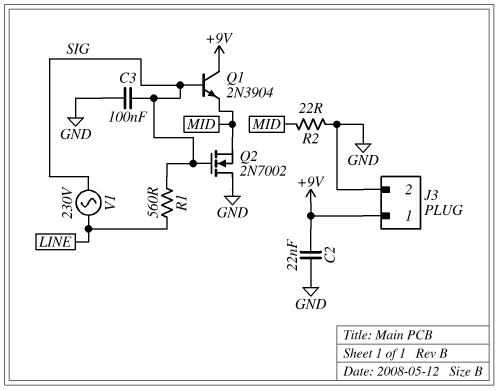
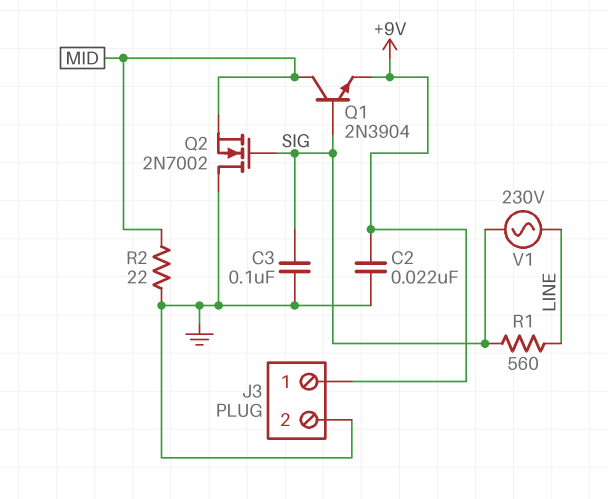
Q1: NPN 2N3904 (B SIG, C +9V, E MID) -> NPN 2N3904 (B SIG, C MID, E +9V)

